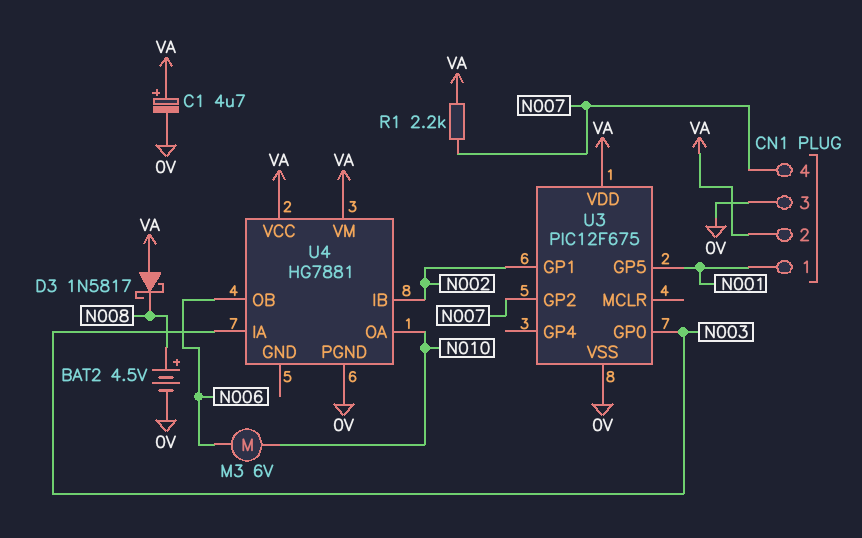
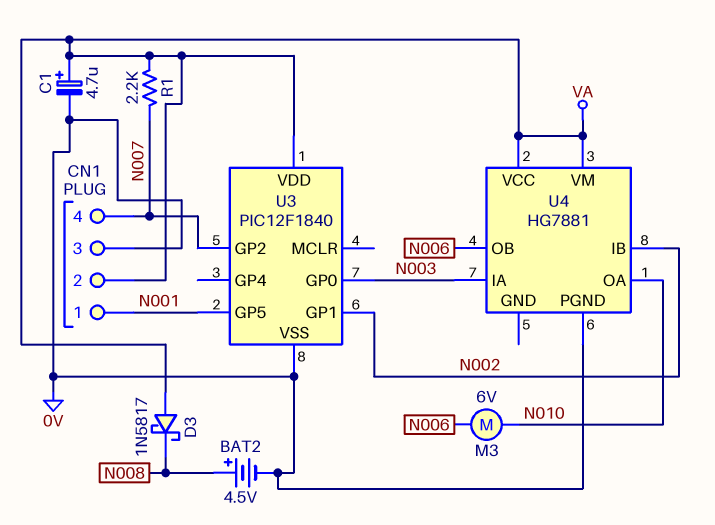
U3: PIC12F675 -> PIC12F1840

